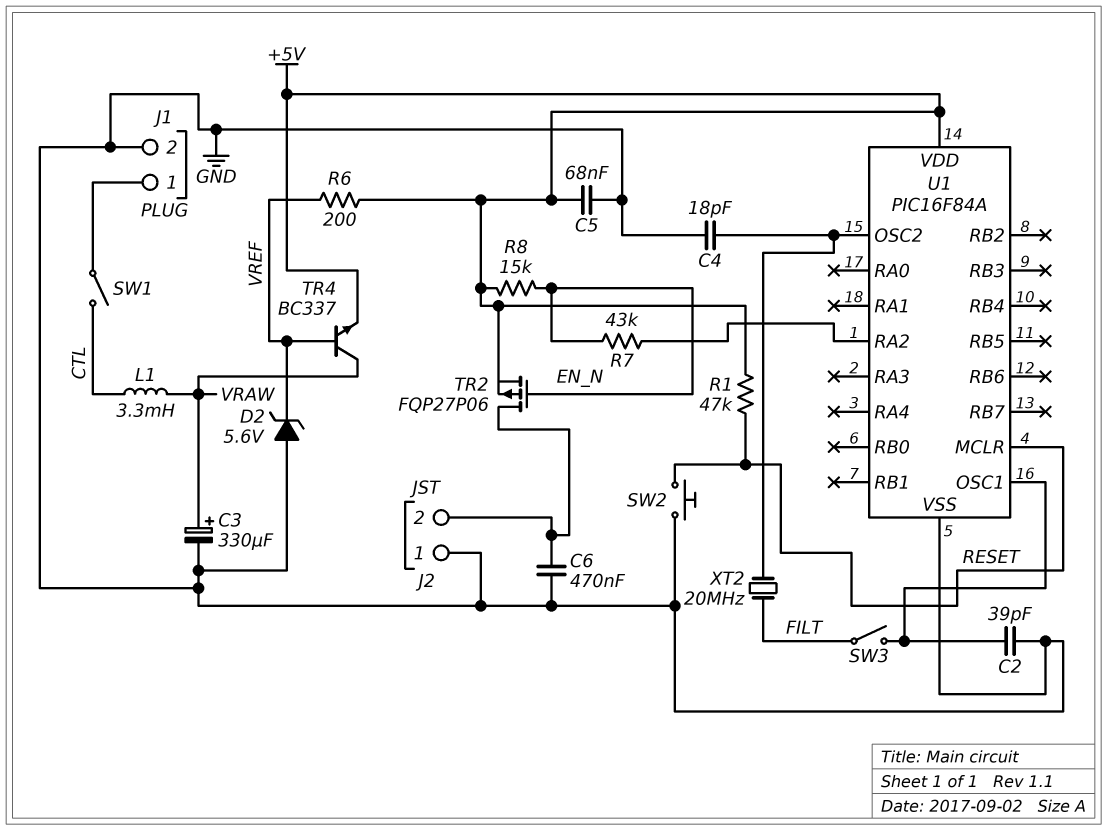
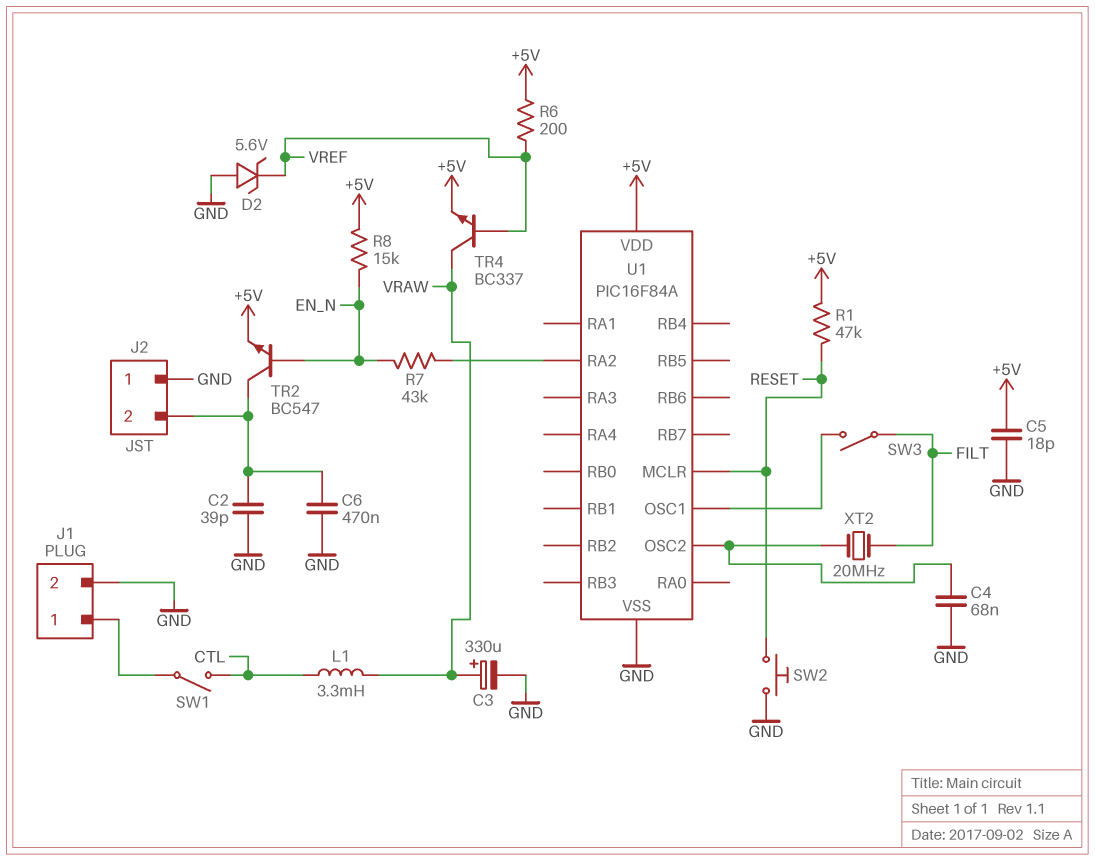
C2: 39pF (GND, U1/OSC1) -> 39pF (GND, J2/2)
C4: 18pF (GND, U1/OSC2) -> 68nF (GND, U1/OSC2)
C5: 68nF (+5V, GND) -> 18pF (+5V, GND)
TR2: PMOS FQP27P06 (G EN_N, D J2/2, S +5V) -> NPN BC547 (B EN_N, C J2/2, E +5V)

